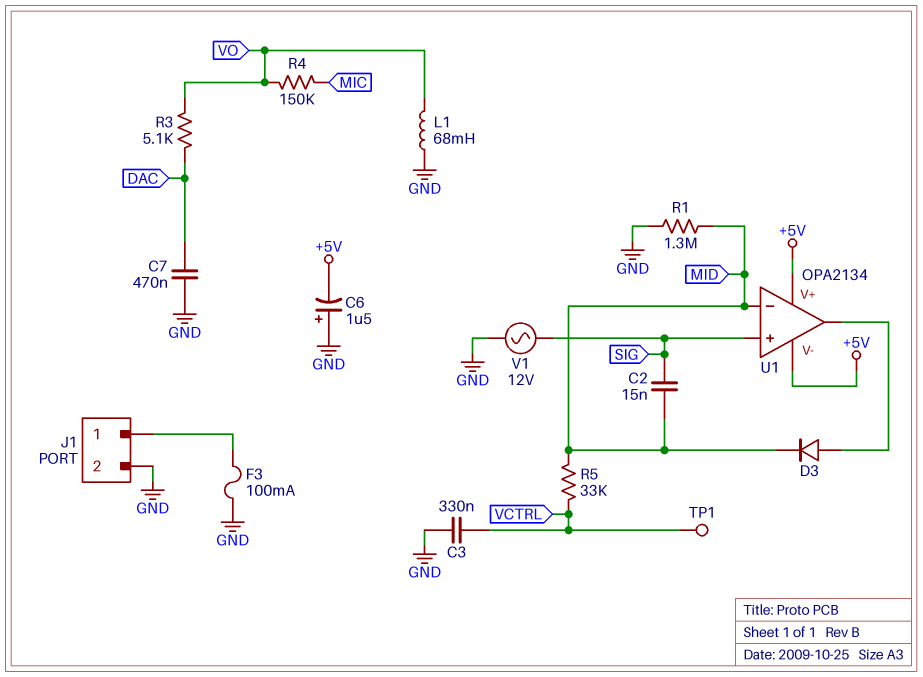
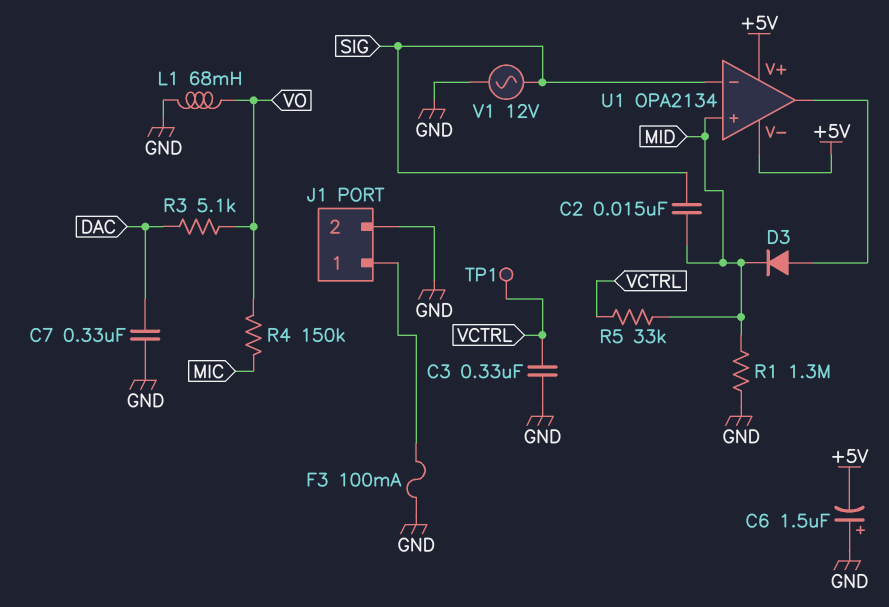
C7: 470nF (DAC, GND) -> 330nF (DAC, GND)
U1 pin in+: SIG -> MID
U1 pin in-: MID -> SIG

